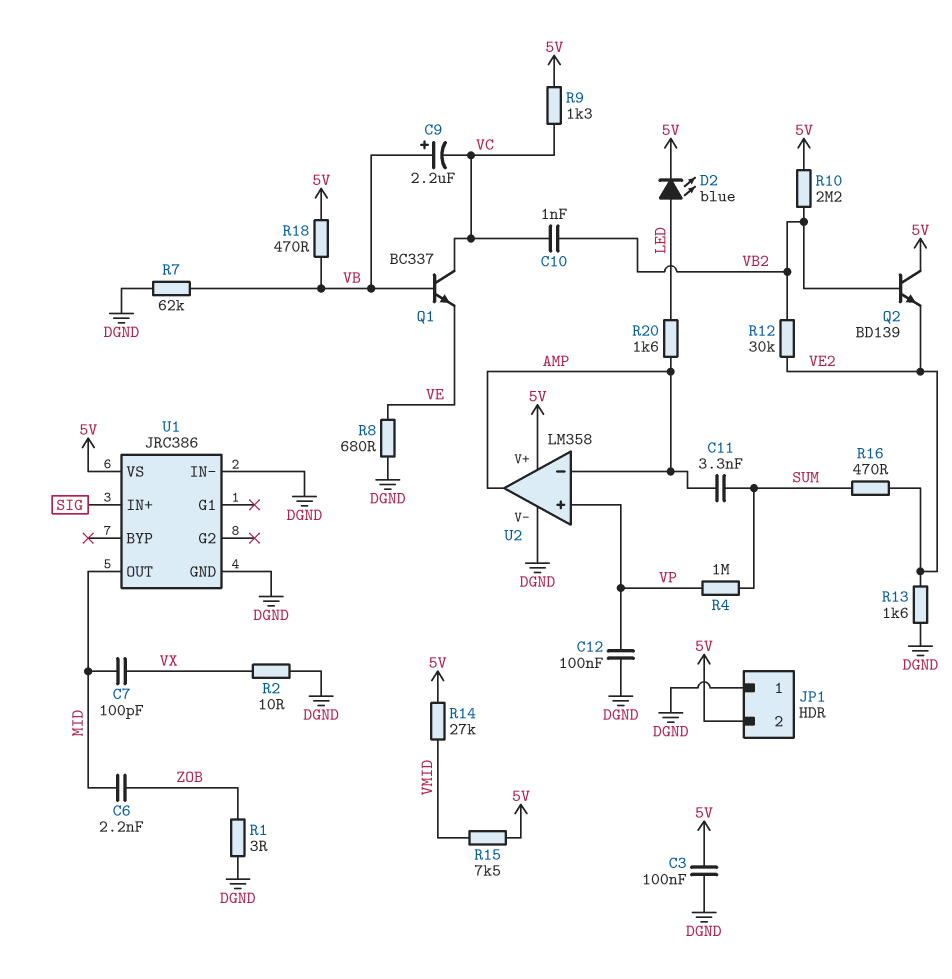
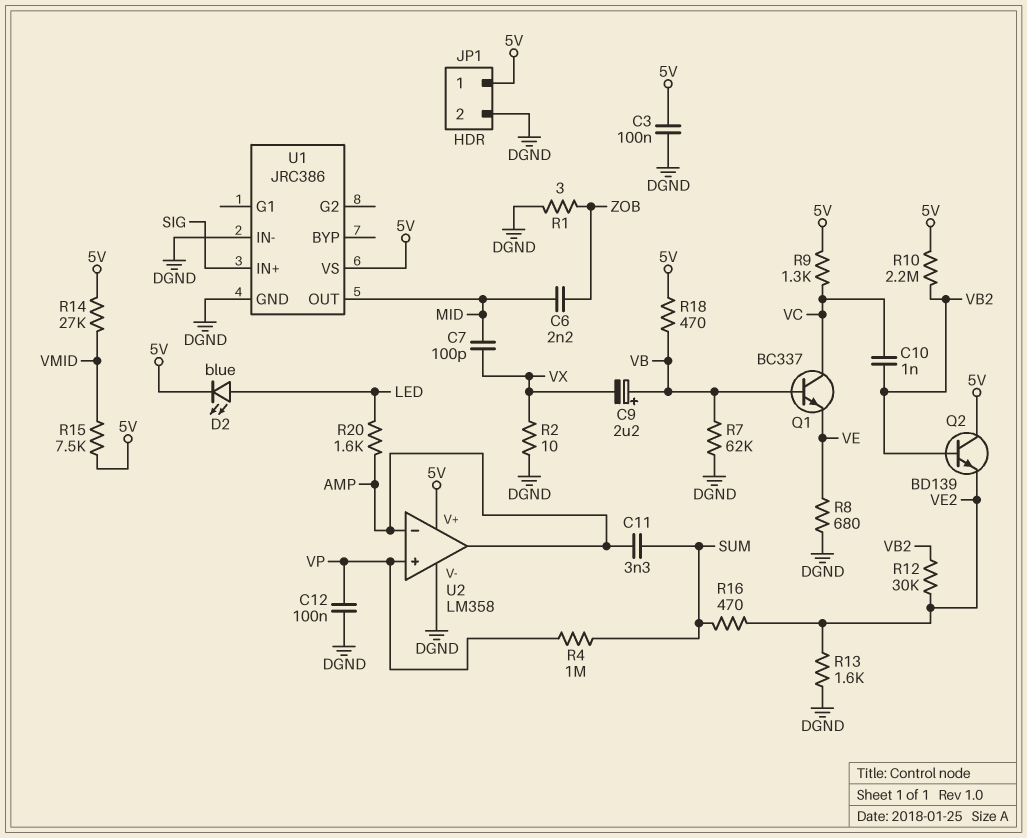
C9: 2.2uF (plus VB, minus VC) -> 2.2uF (plus VB, minus VX)
JP1 pin 1: DGND -> 5V
JP1 pin 2: 5V -> DGND

